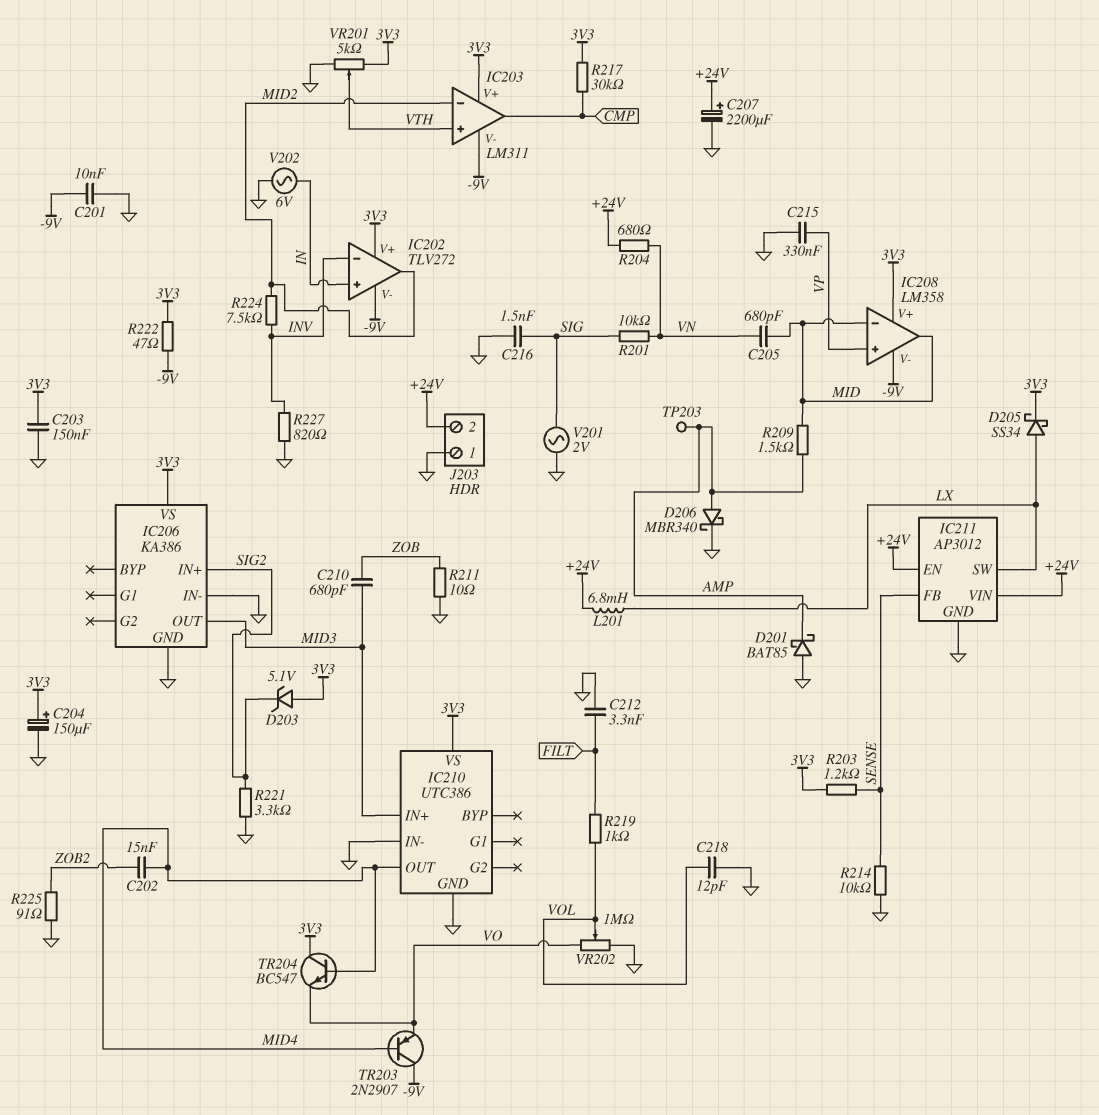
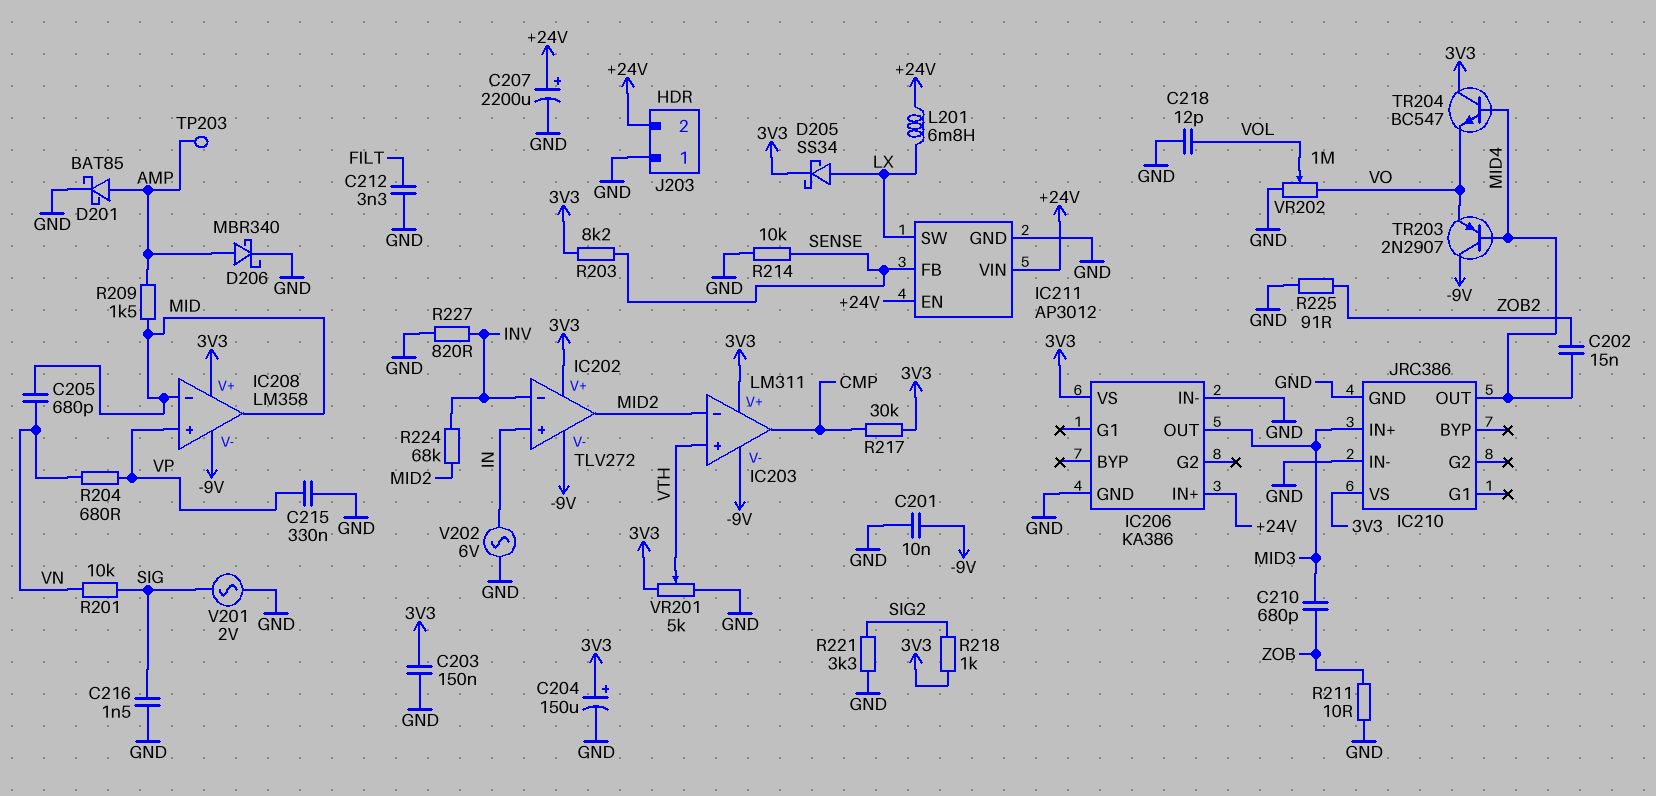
D201: schottky BAT85 (A GND, K AMP) -> schottky BAT85 (A AMP, K GND)
D203: zener 5.1V (A 3V3, K SIG2) -> none
IC206 pin IN+: SIG2 -> +24V
IC210: UTC386 -> JRC386
R203: 1.2k (3V3, SENSE) -> 8.2k (3V3, SENSE)
R204: 680 (+24V, VN) -> 680 (VN, VP)
R218: none -> 1k (3V3, SIG2)
R219: 1k (FILT, VOL) -> none
R222: 47 (-9V, 3V3) -> none
R224: 7.5k (INV, MID2) -> 68k (INV, MID2)

